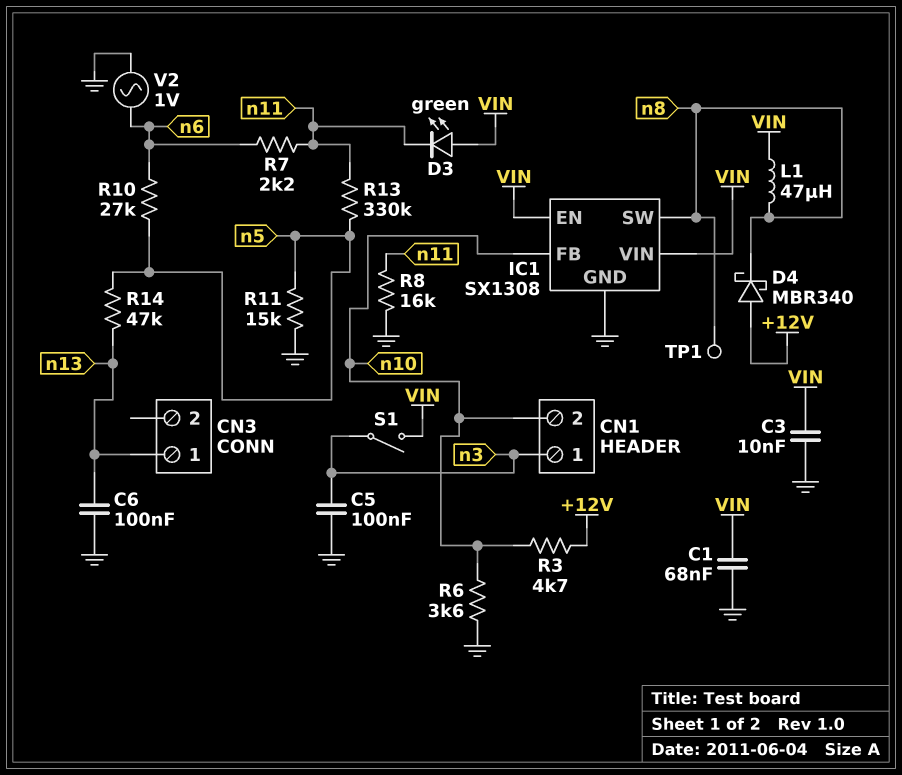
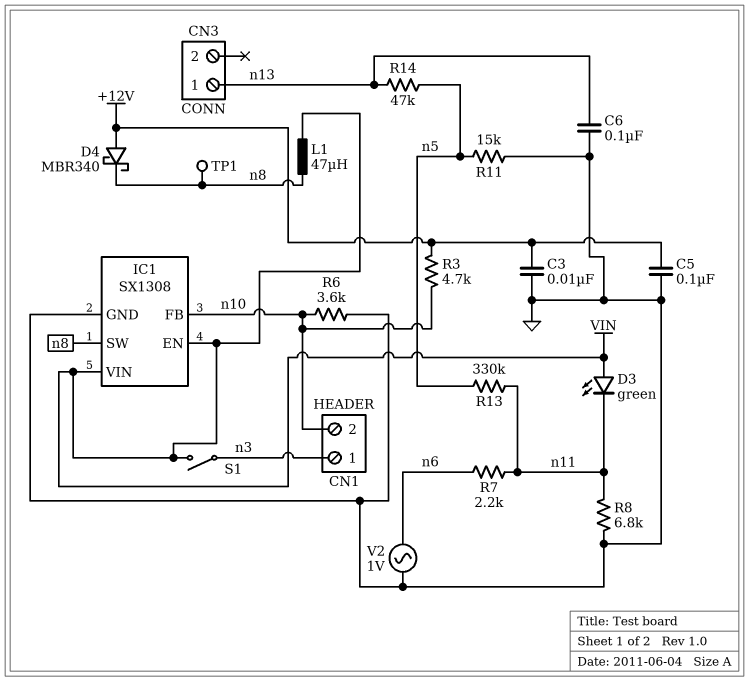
C1: 68nF (GND, VIN) -> none
C3: 10nF (GND, VIN) -> 10nF (+12V, GND)
C5: 100nF (GND, n3) -> 100nF (+12V, GND)
R8: 16k (GND, n11) -> 6.8k (GND, n11)
R10: 27k (n5, n6) -> none

